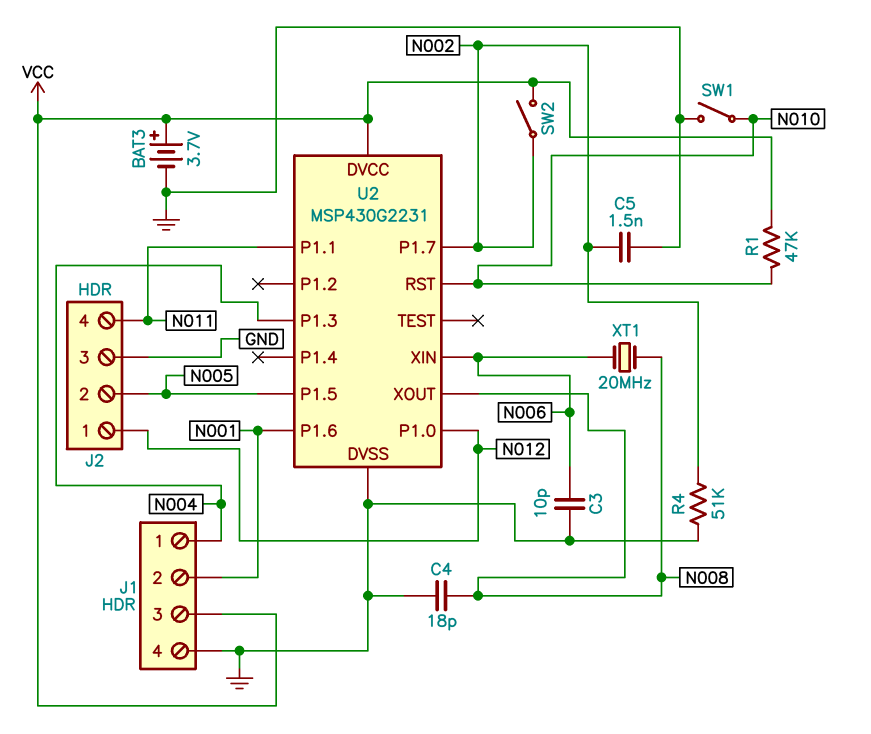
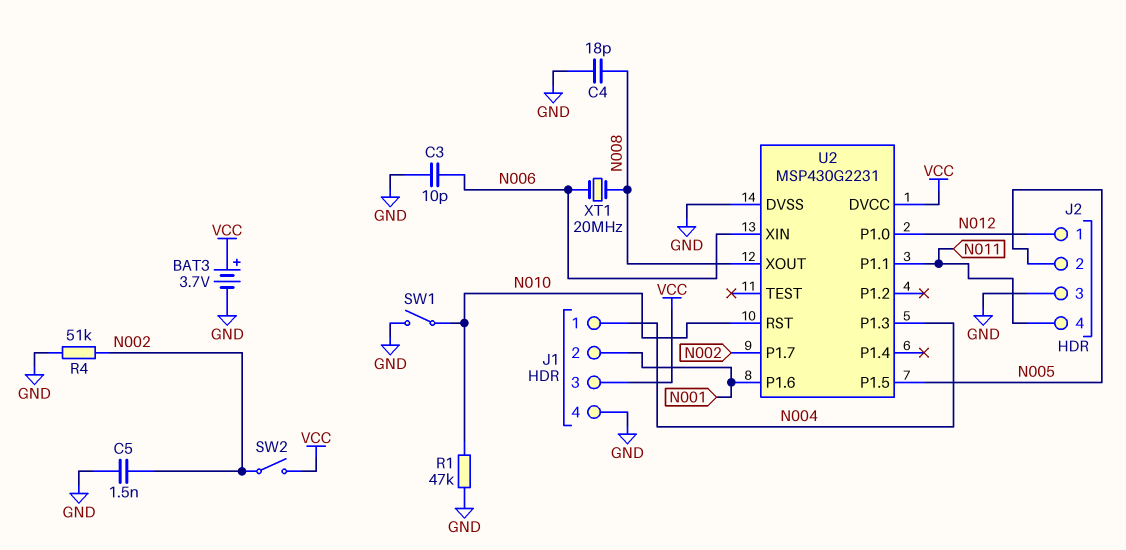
R1: 47k (N010, VCC) -> 47k (GND, N010)

